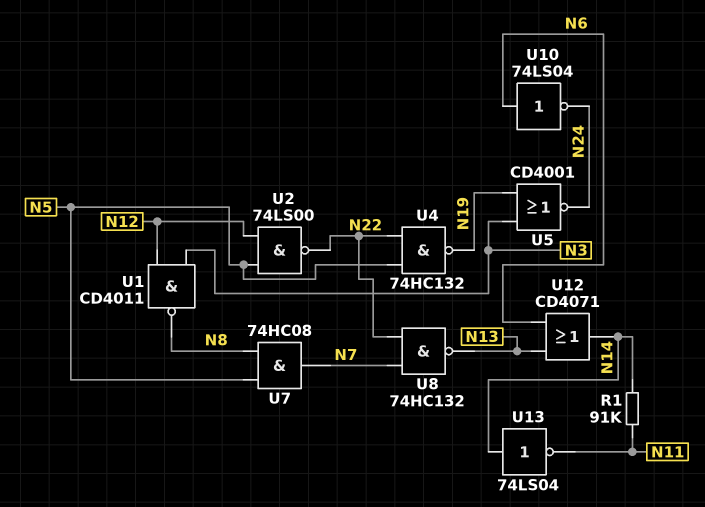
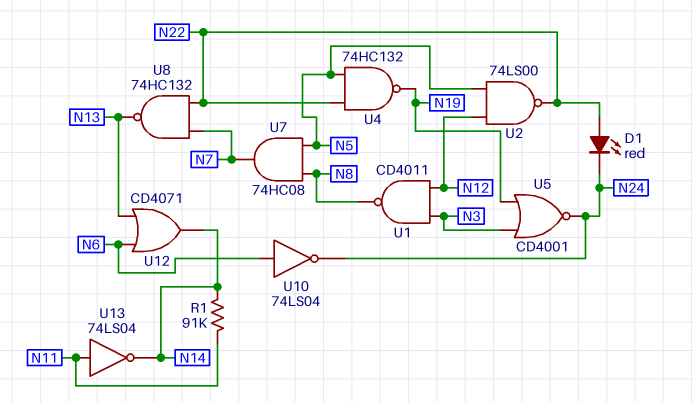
D1: none -> LED red (A N22, K N24)
U13: NOT 74LS04 (in N14, out N11) -> NOT 74LS04 (in N11, out N14)

